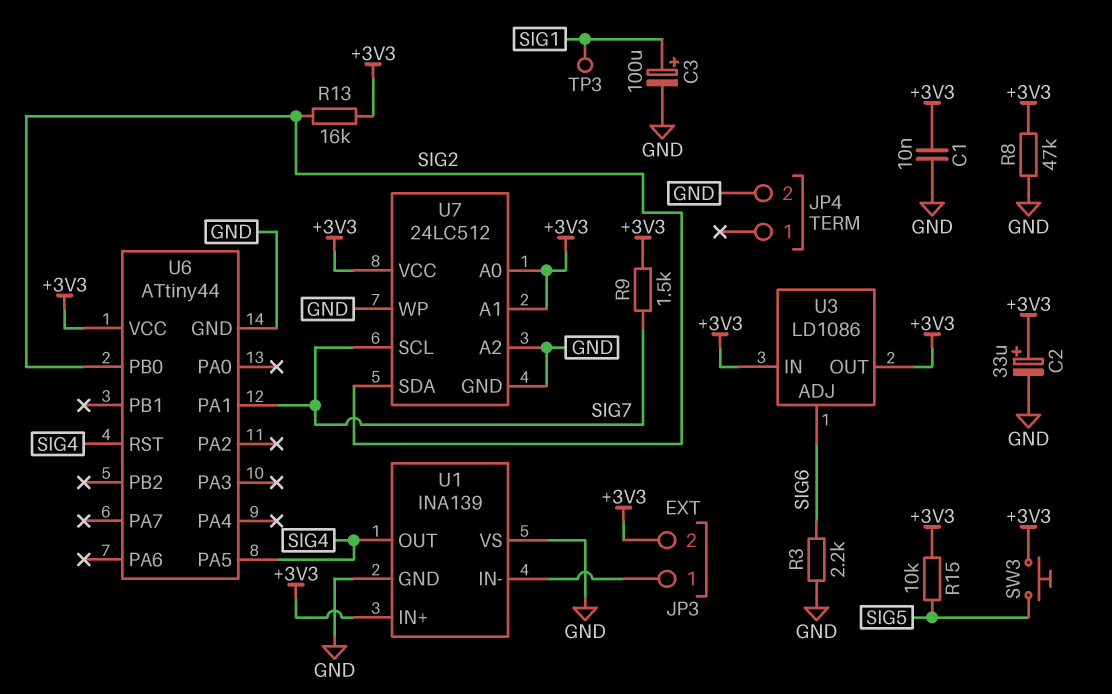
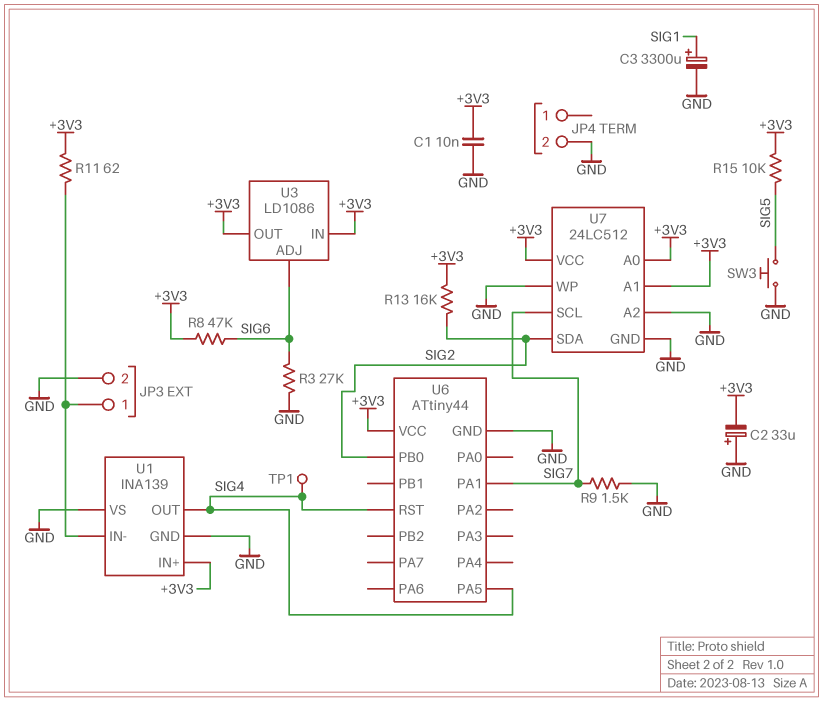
C2: 33uF (plus +3V3, minus GND) -> 33uF (plus GND, minus +3V3)
C3: 100uF (plus SIG1, minus GND) -> 3300uF (plus SIG1, minus GND)
JP3 pin 2: +3V3 -> GND
R3: 2.2k (GND, SIG6) -> 27k (GND, SIG6)
R8: 47k (+3V3, GND) -> 47k (+3V3, SIG6)
R9: 1.5k (+3V3, SIG7) -> 1.5k (GND, SIG7)
R11: none -> 62 (+3V3, JP3/1)
SW3: button (+3V3, SIG5) -> button (GND, SIG5)
TP1: none -> test point (SIG4)
TP3: test point (SIG1) -> none

